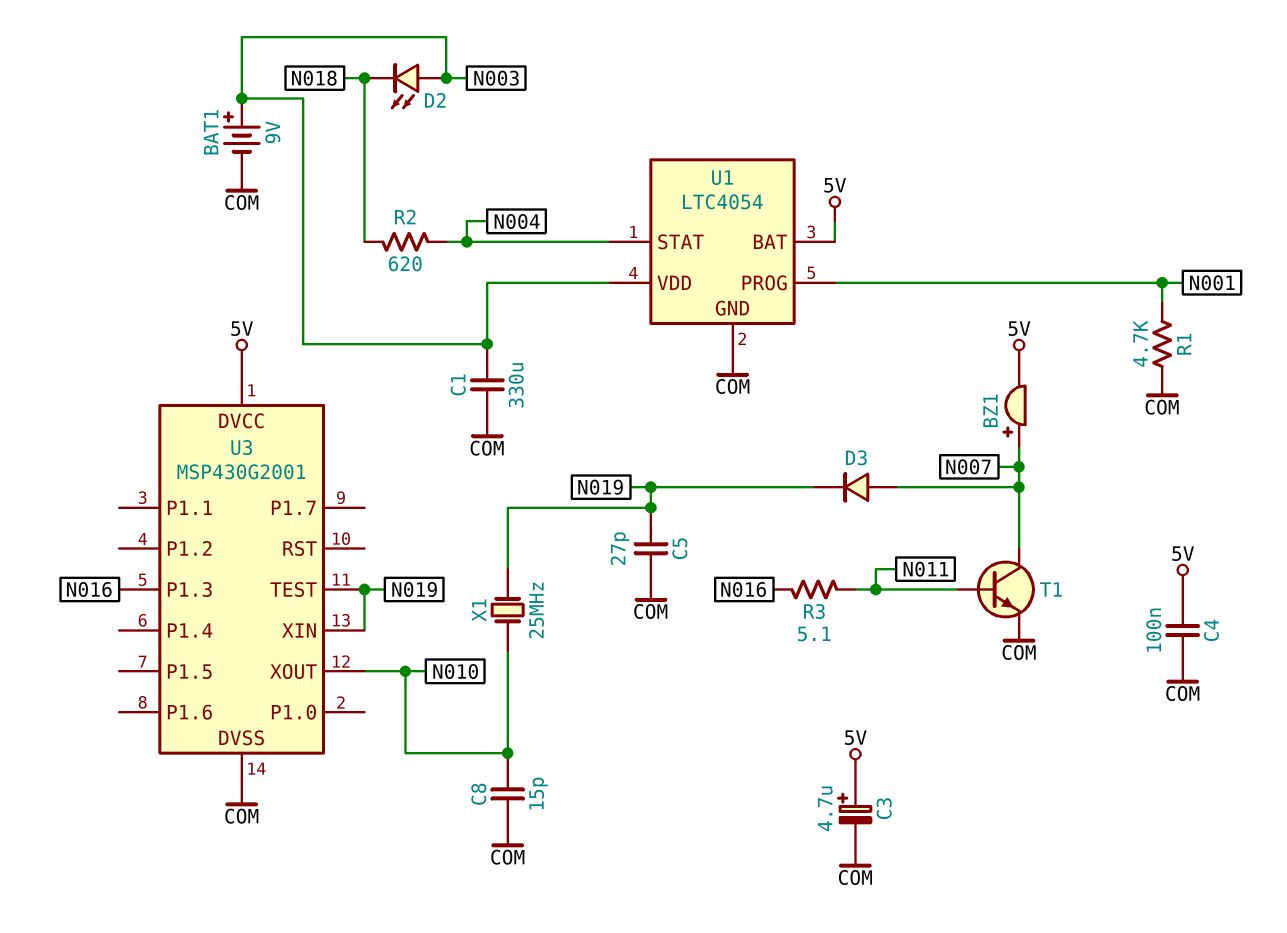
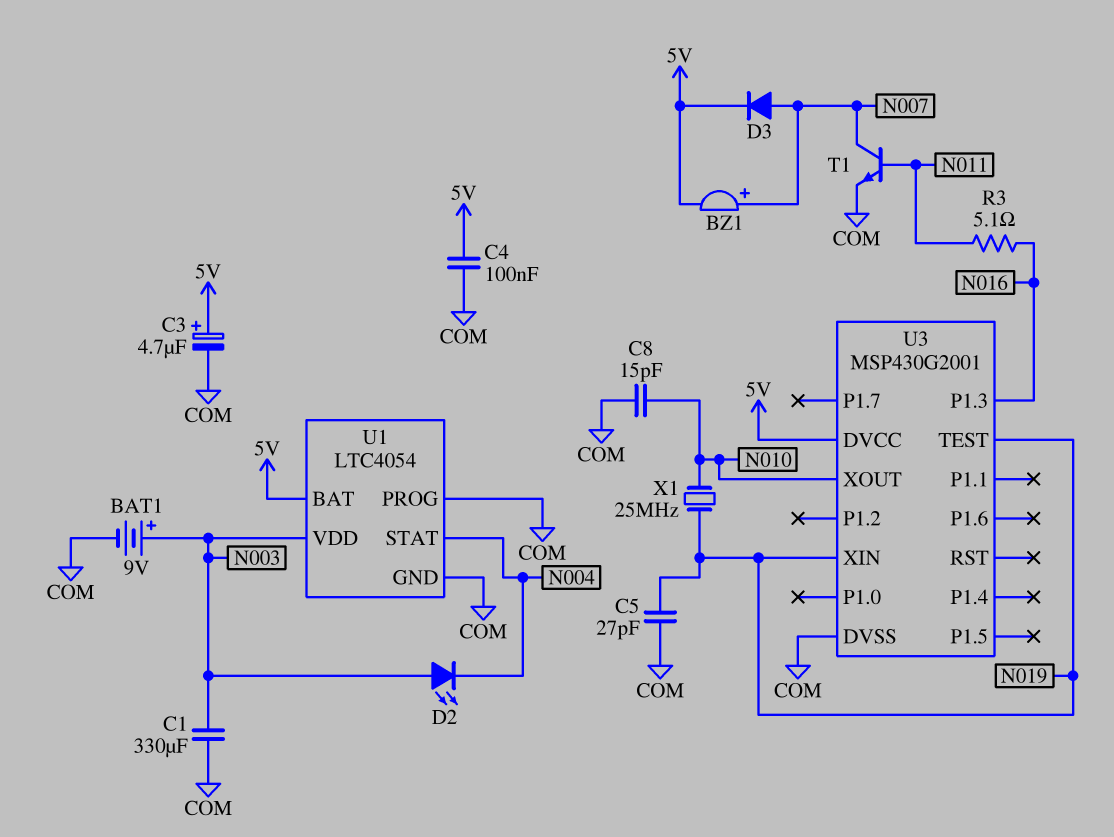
D2: LED (A N003, K N018) -> LED (A N003, K N004)
D3: diode (A N007, K N019) -> diode (A N007, K 5V)
R1: 4.7k (COM, N001) -> none
R2: 620 (N004, N018) -> none
U1 pin PROG: N001 -> COM

